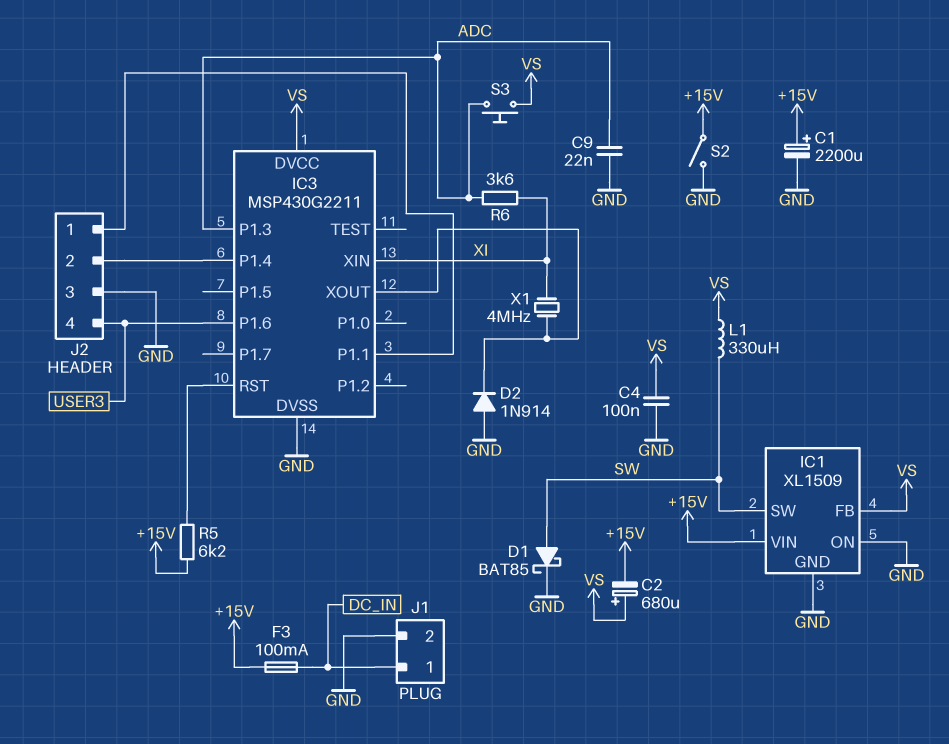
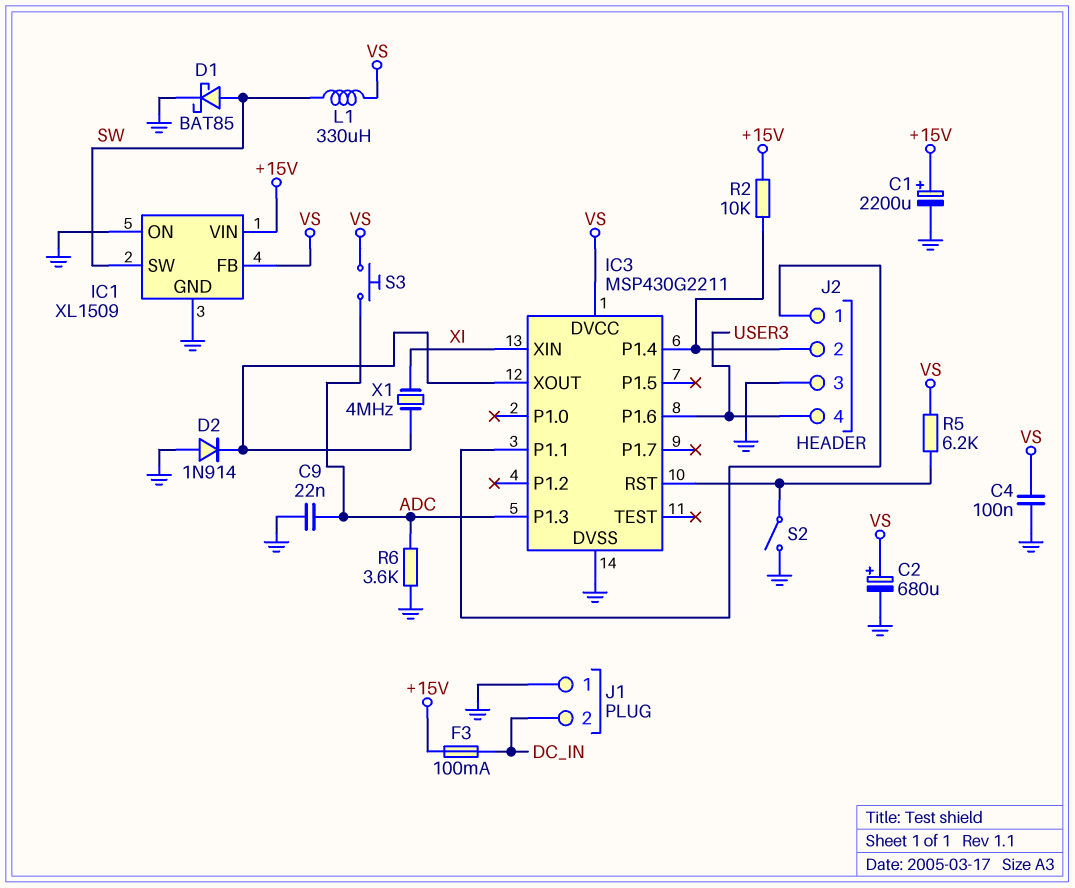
C2: 680uF (plus VS, minus +15V) -> 680uF (plus VS, minus GND)
J1 pin 1: DC_IN -> GND
J1 pin 2: GND -> DC_IN
R2: none -> 10k (+15V, IC3/P1.4)
R5: 6.2k (+15V, IC3/RST) -> 6.2k (IC3/RST, VS)
R6: 3.6k (ADC, XI) -> 3.6k (ADC, GND)
S2: switch (+15V, GND) -> switch (GND, IC3/RST)

